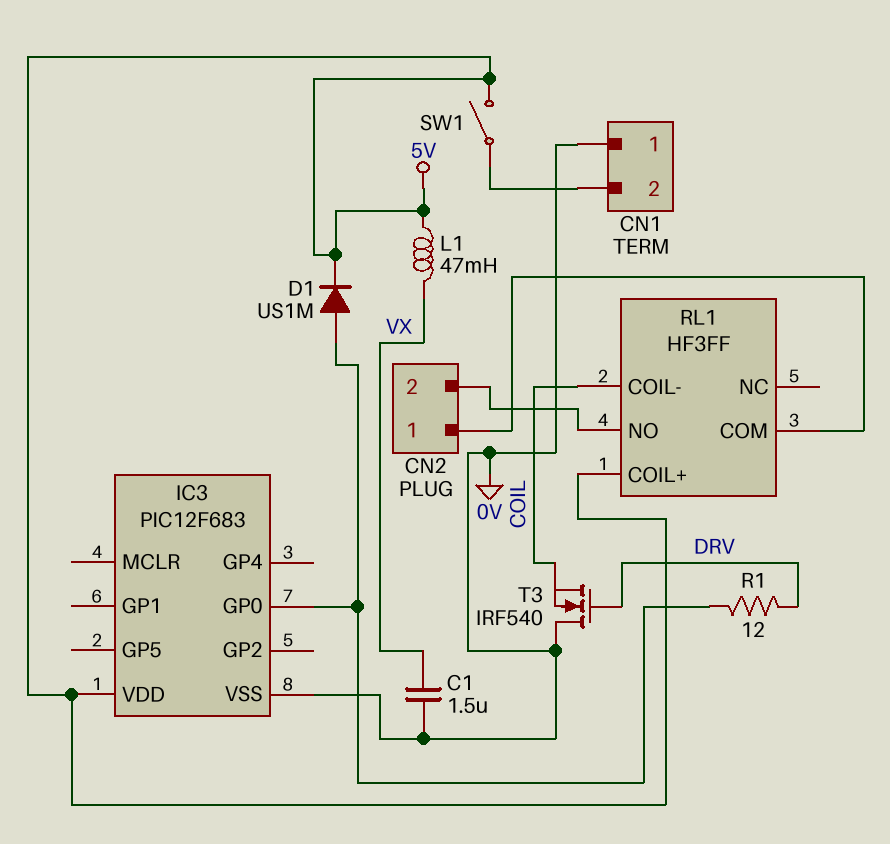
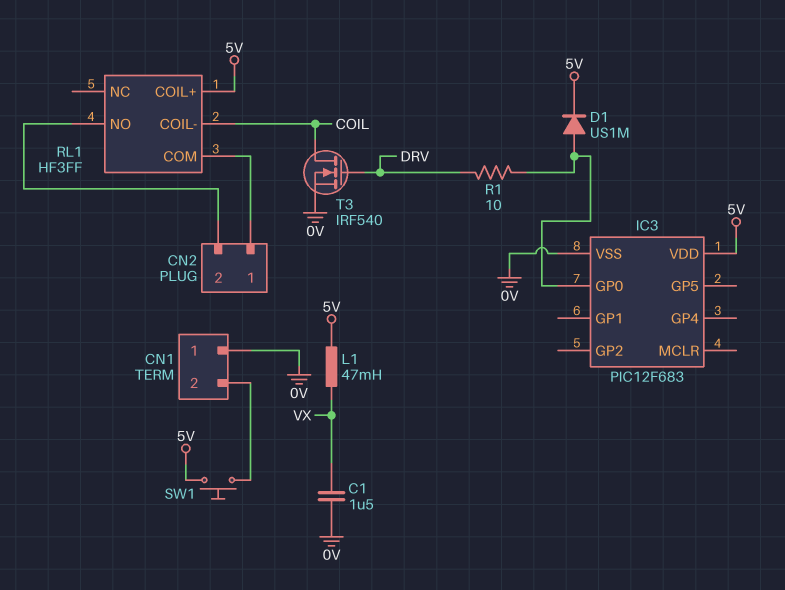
R1: 12 (DRV, IC3/GP0) -> 10 (DRV, IC3/GP0)
SW1: switch (5V, CN1/2) -> button (5V, CN1/2)
T3: NMOS IRF540 (G DRV, D 0V, S COIL) -> NMOS IRF540 (G DRV, D COIL, S 0V)

